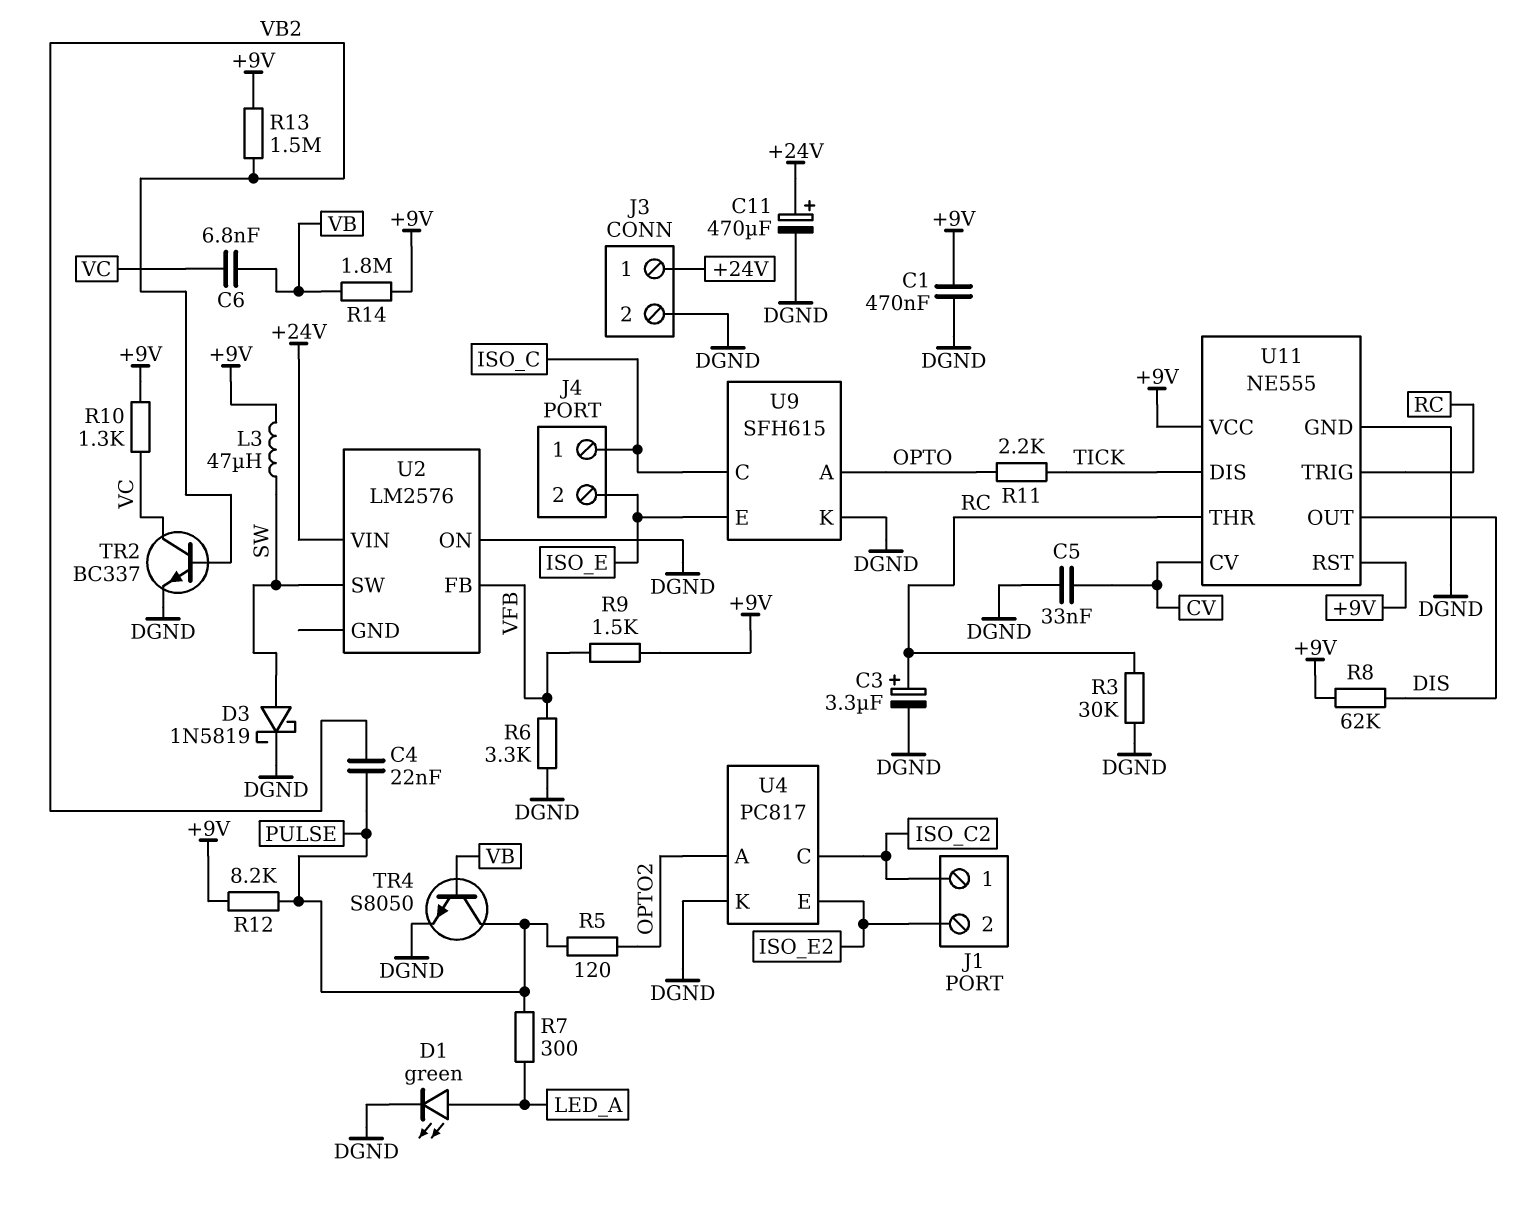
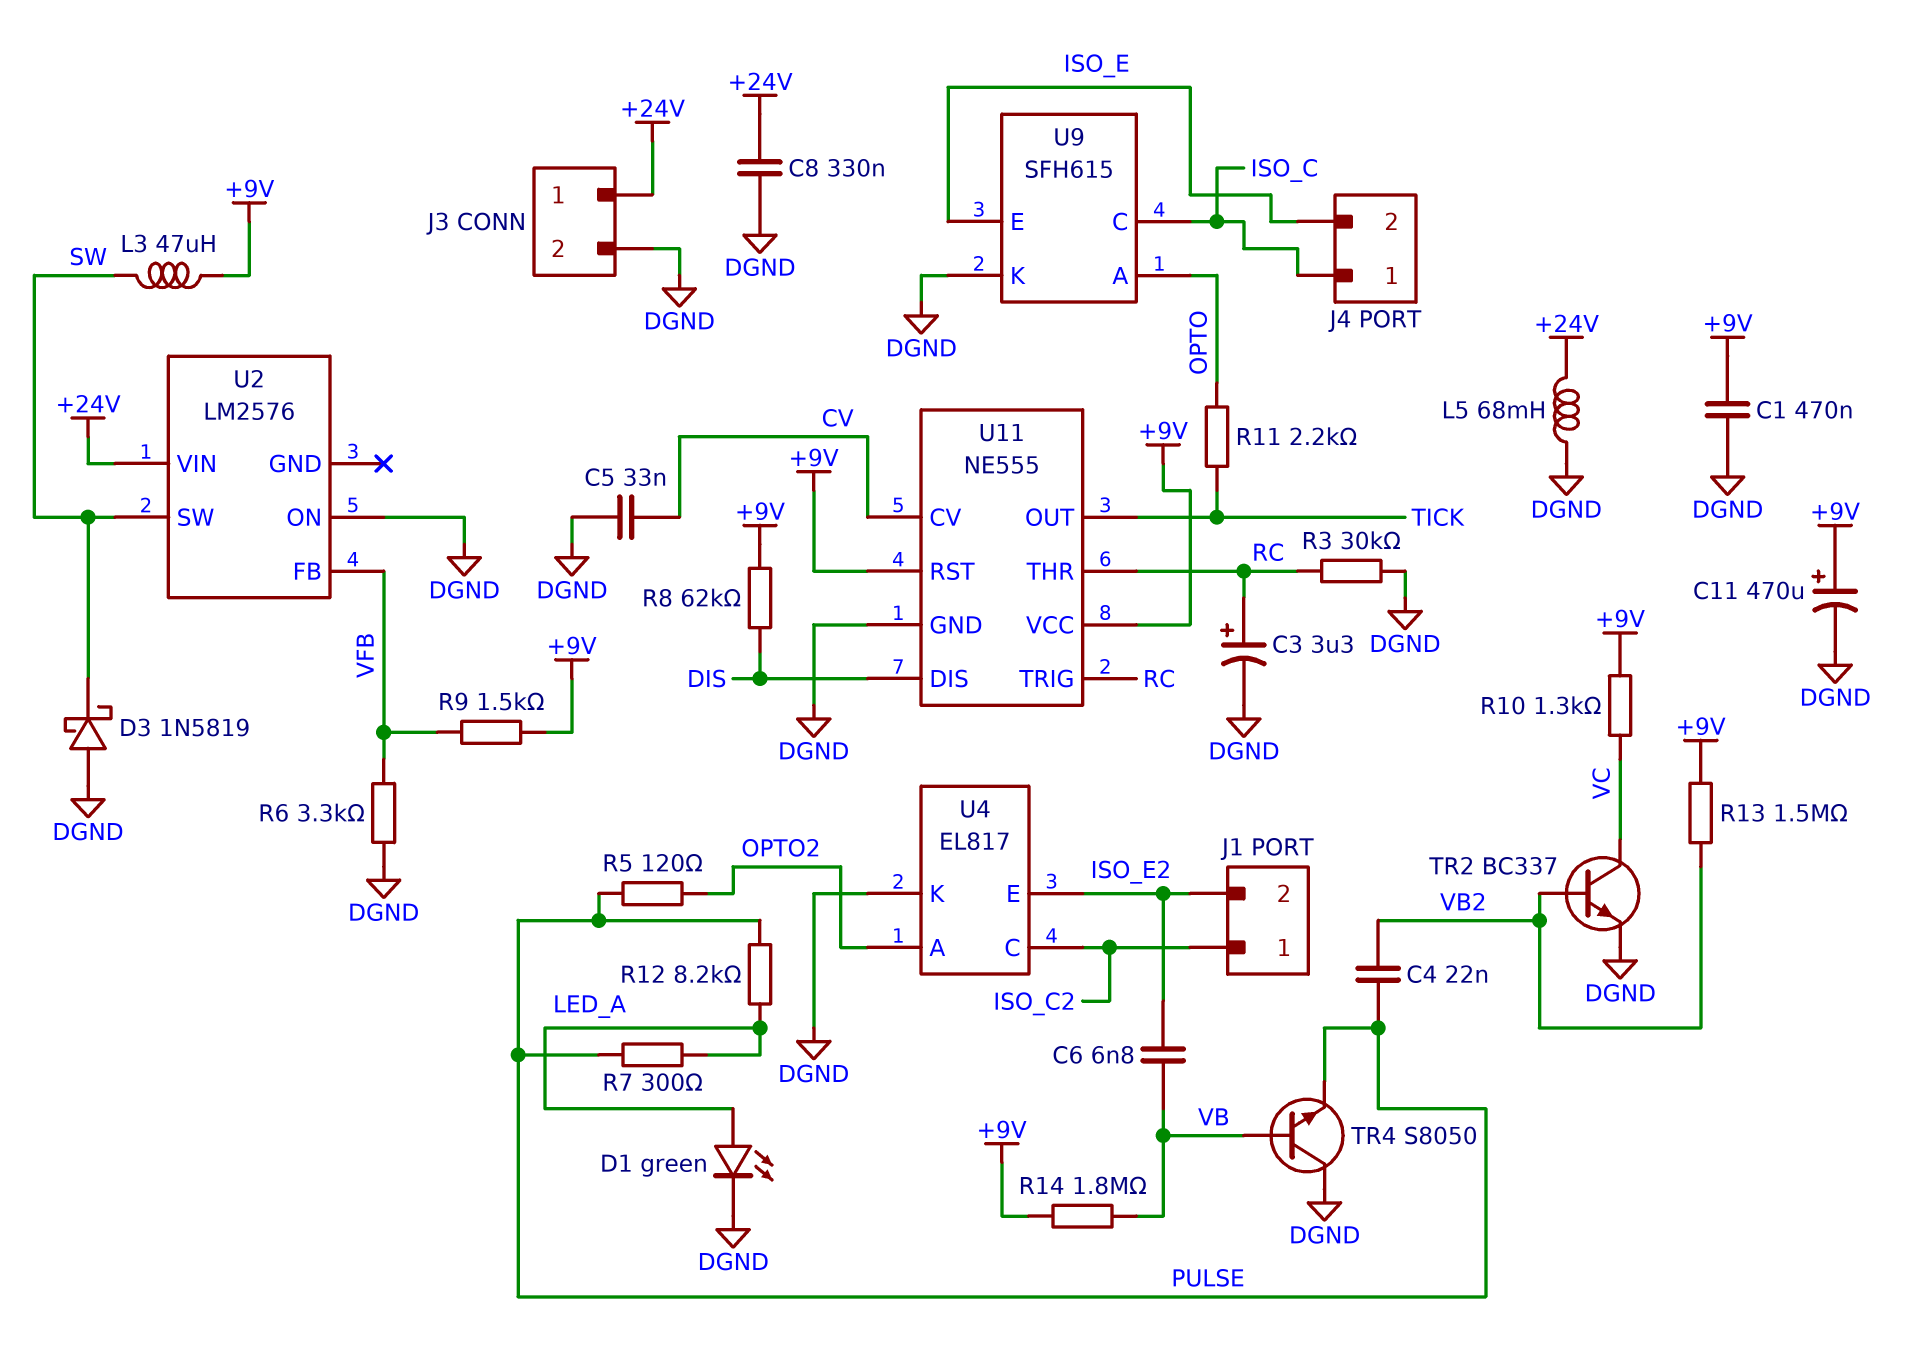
C6: 6.8nF (VB, VC) -> 6.8nF (ISO_E2, VB)
C8: none -> 330nF (+24V, DGND)
C11: 470uF (plus +24V, minus DGND) -> 470uF (plus +9V, minus DGND)
D3: schottky 1N5819 (A SW, K DGND) -> schottky 1N5819 (A DGND, K SW)
L5: none -> 68mH (+24V, DGND)
R12: 8.2k (+9V, PULSE) -> 8.2k (LED_A, PULSE)
TR4: NPN S8050 (B VB, C PULSE, E DGND) -> NPN S8050 (B VB, C DGND, E PULSE)
U4: PC817 -> EL817
U11 pin DIS: TICK -> DIS
U11 pin OUT: DIS -> TICK

